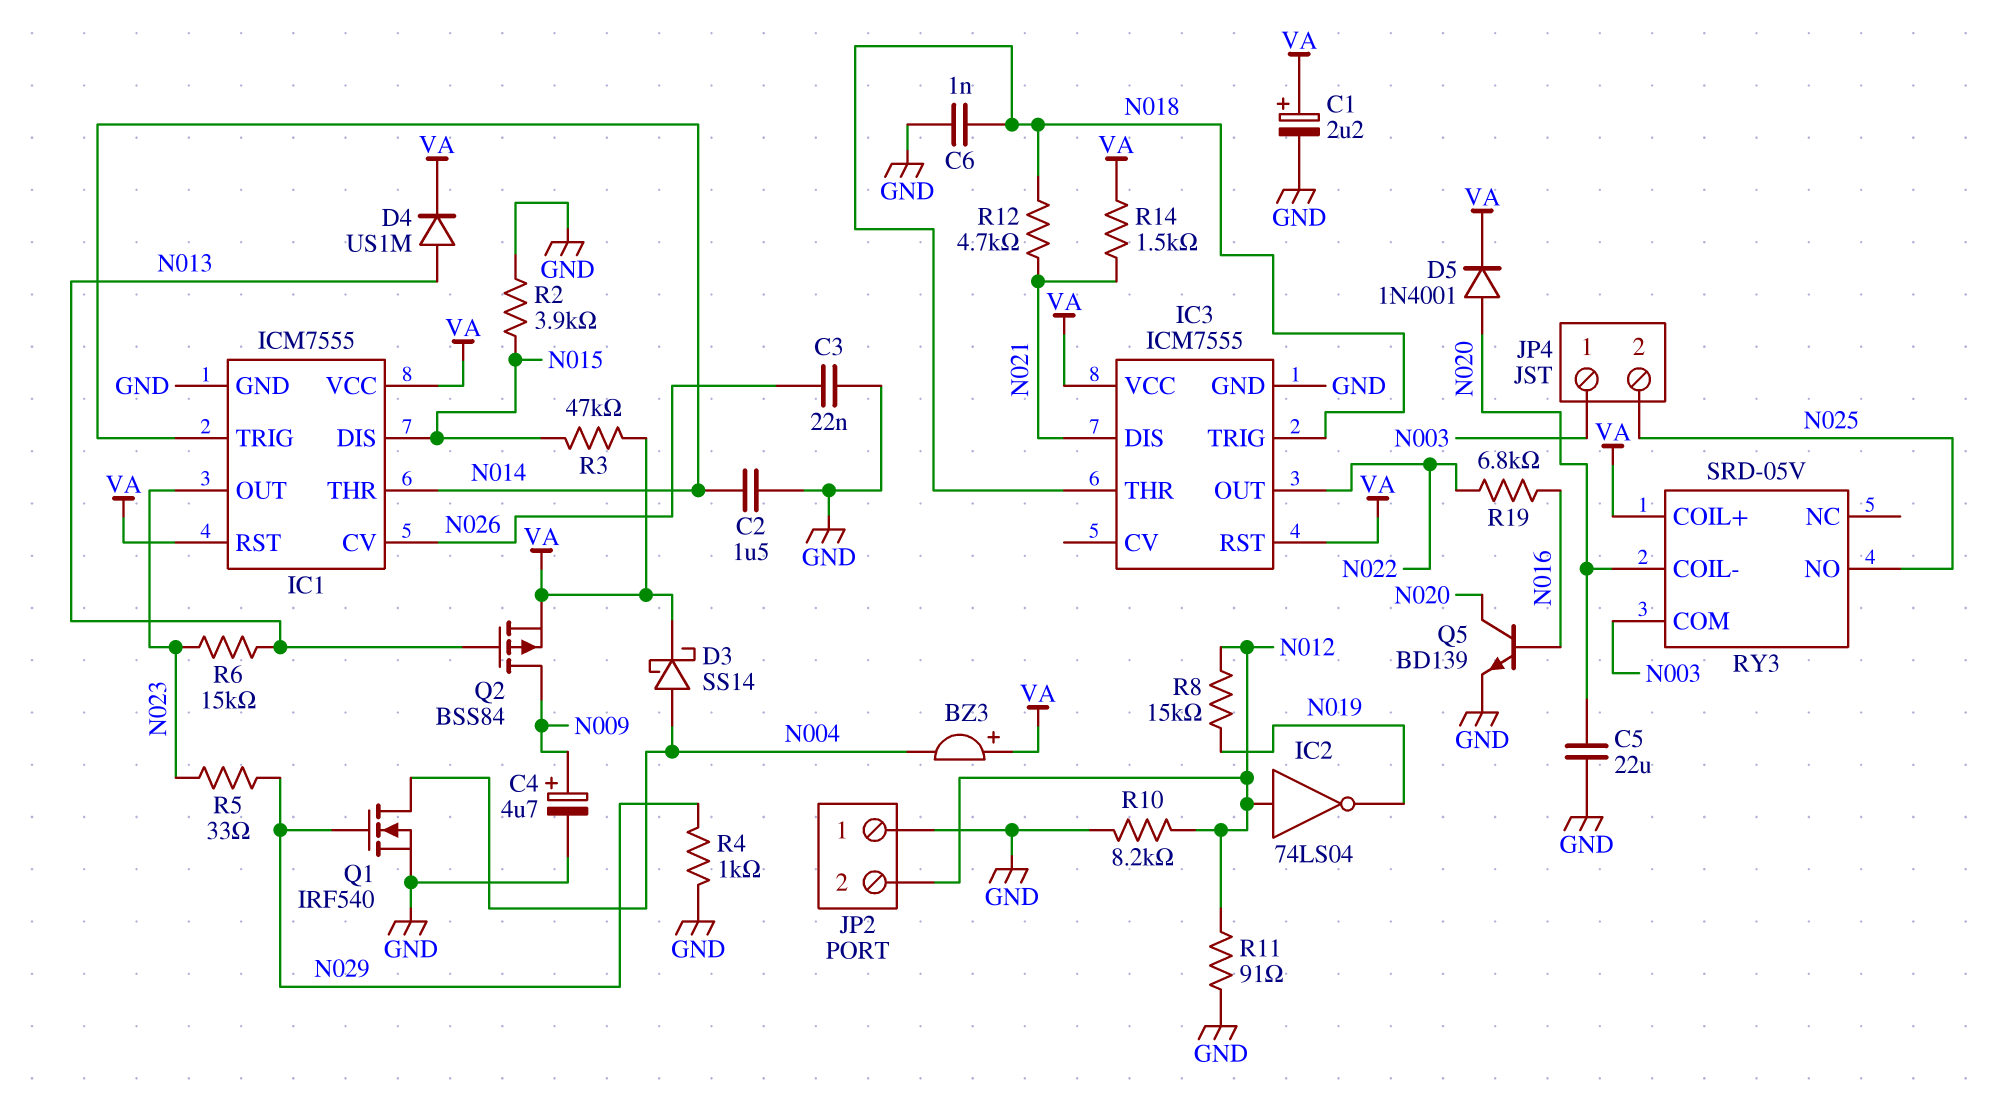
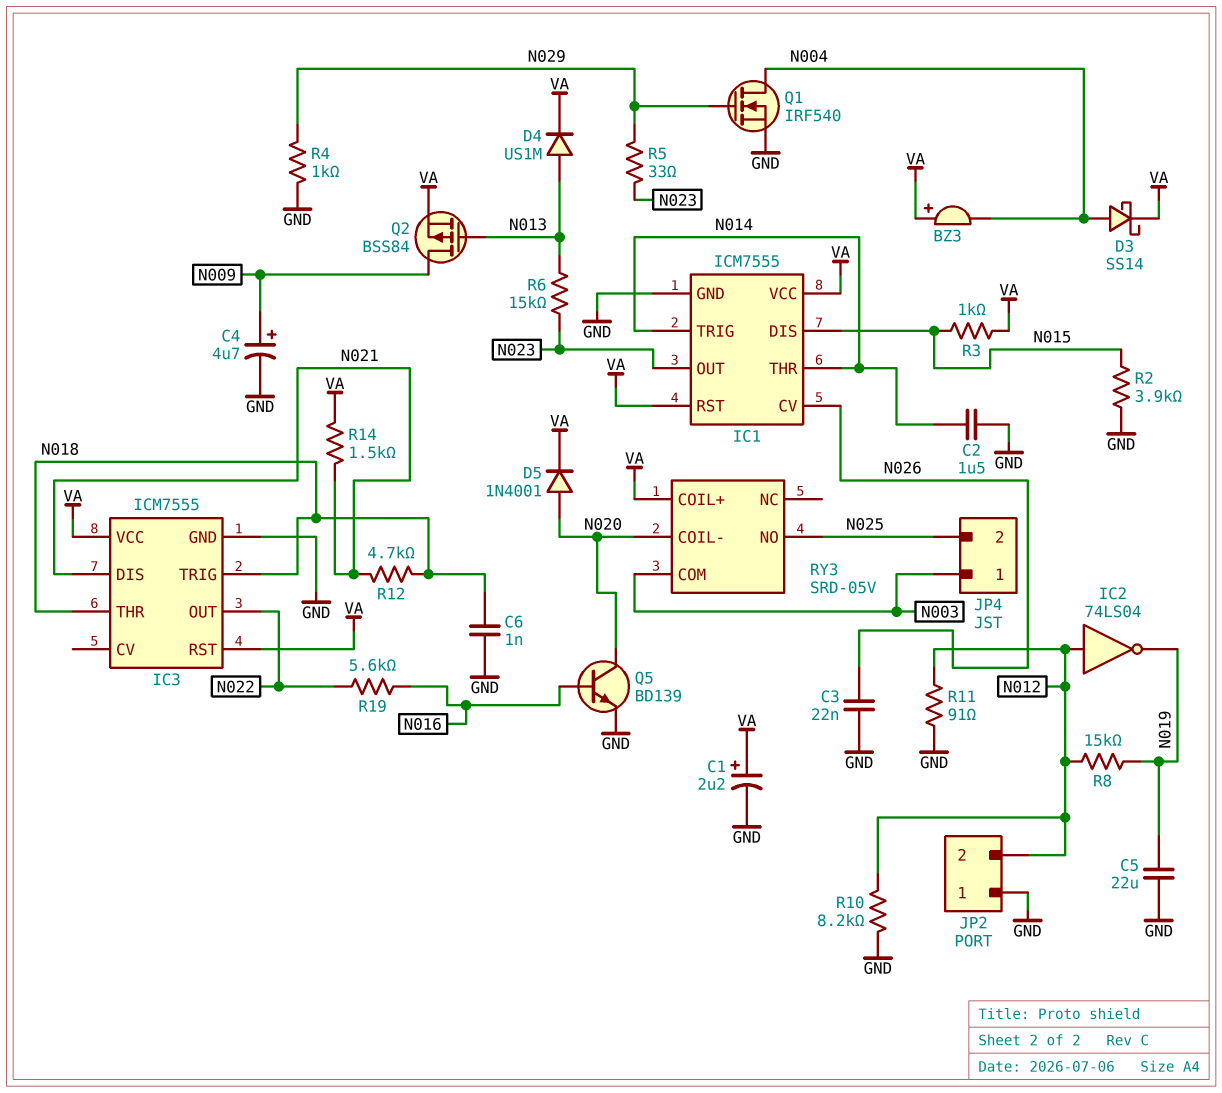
C5: 22uF (GND, N020) -> 22uF (GND, N019)
R3: 47k (N015, VA) -> 1k (N015, VA)
R19: 6.8k (N016, N022) -> 5.6k (N016, N022)

